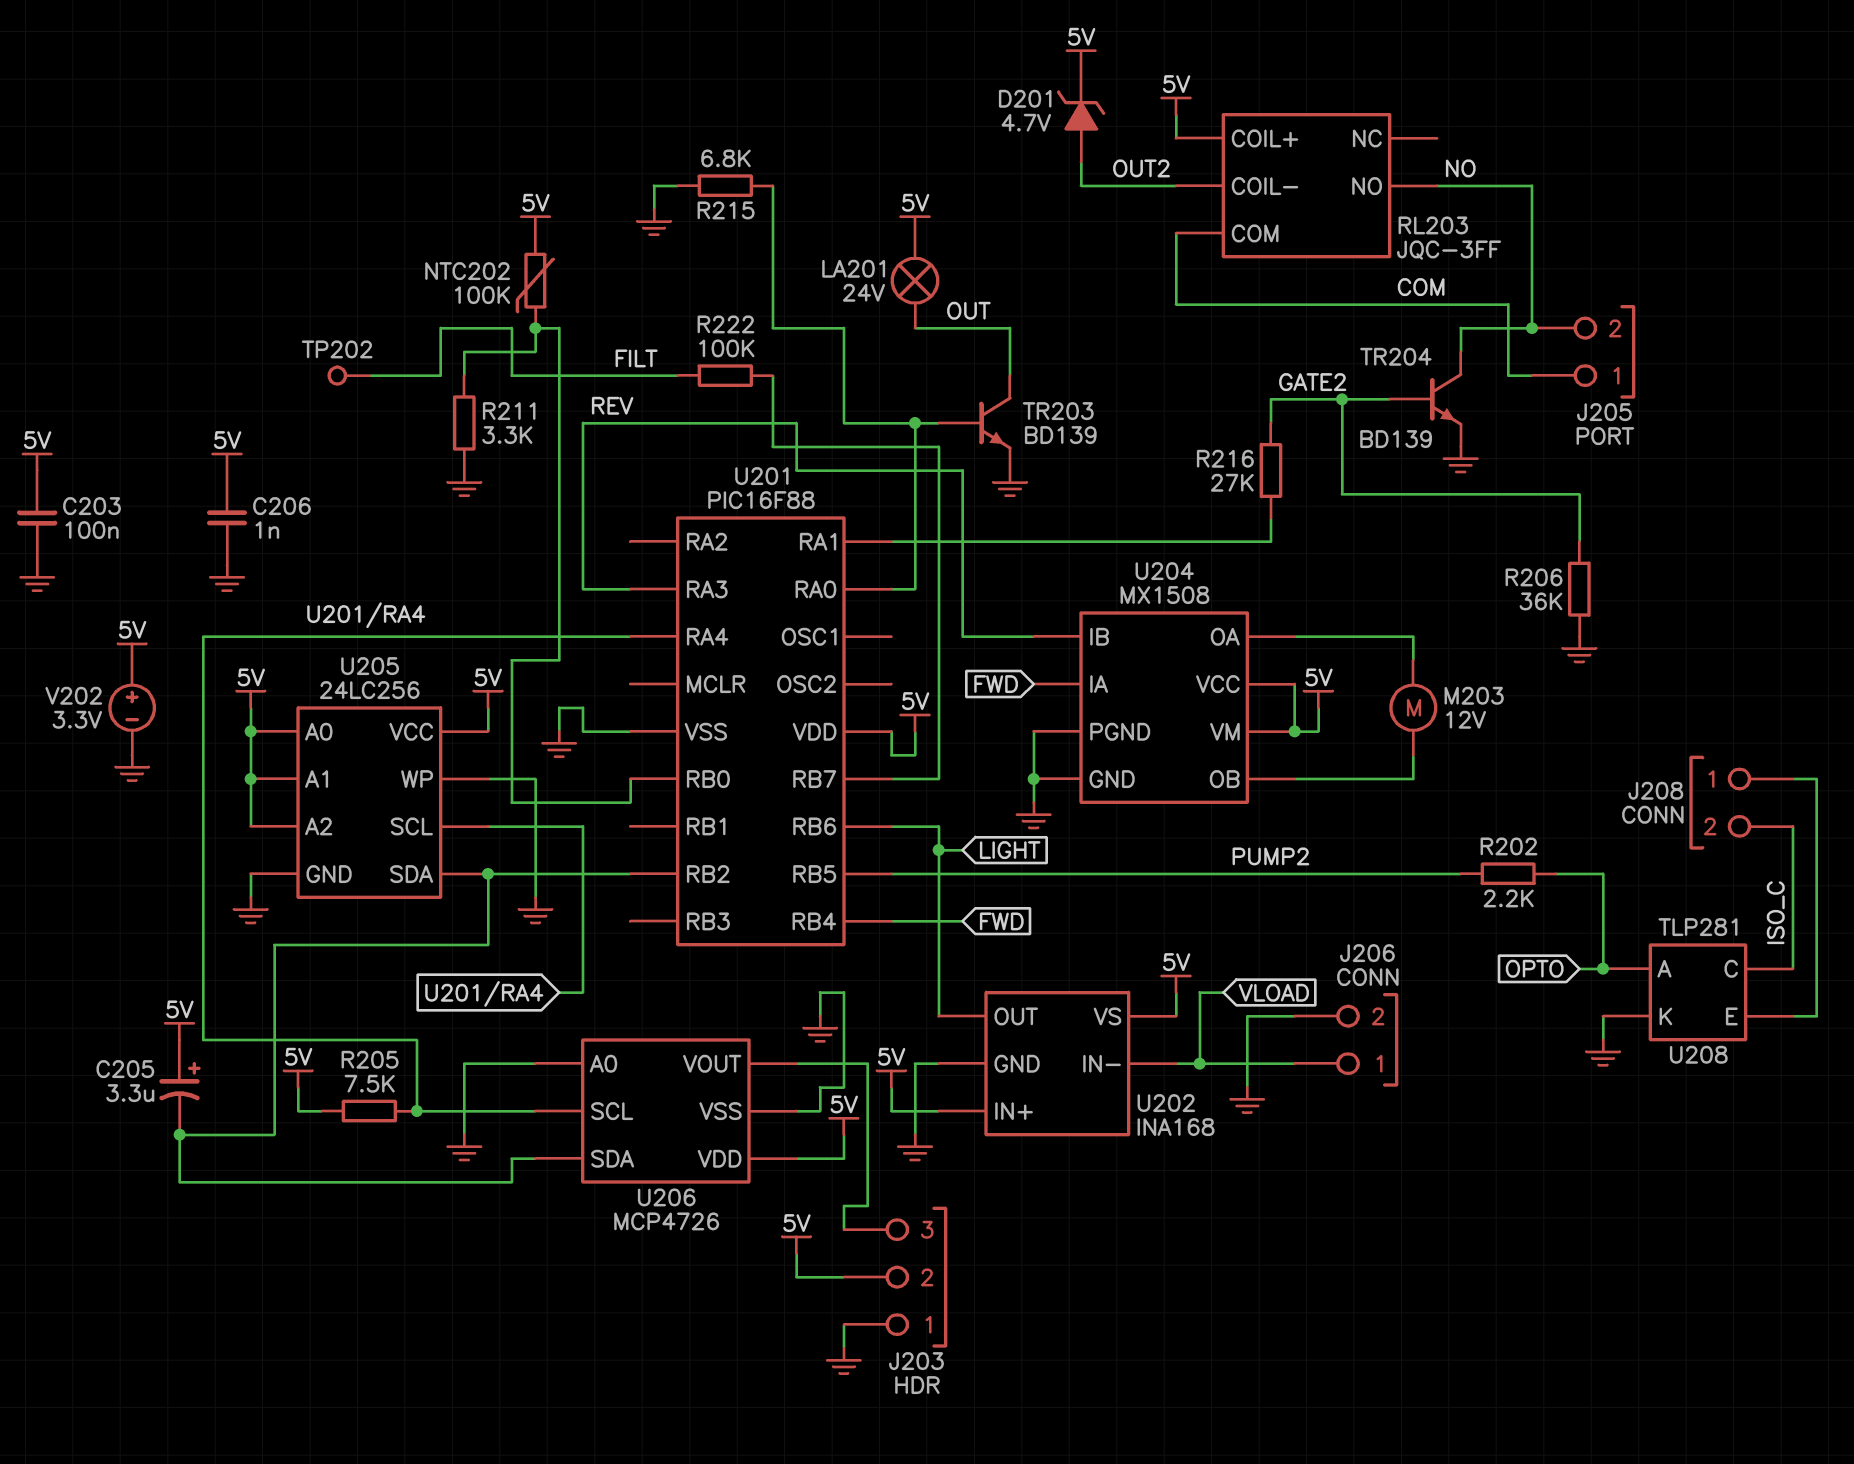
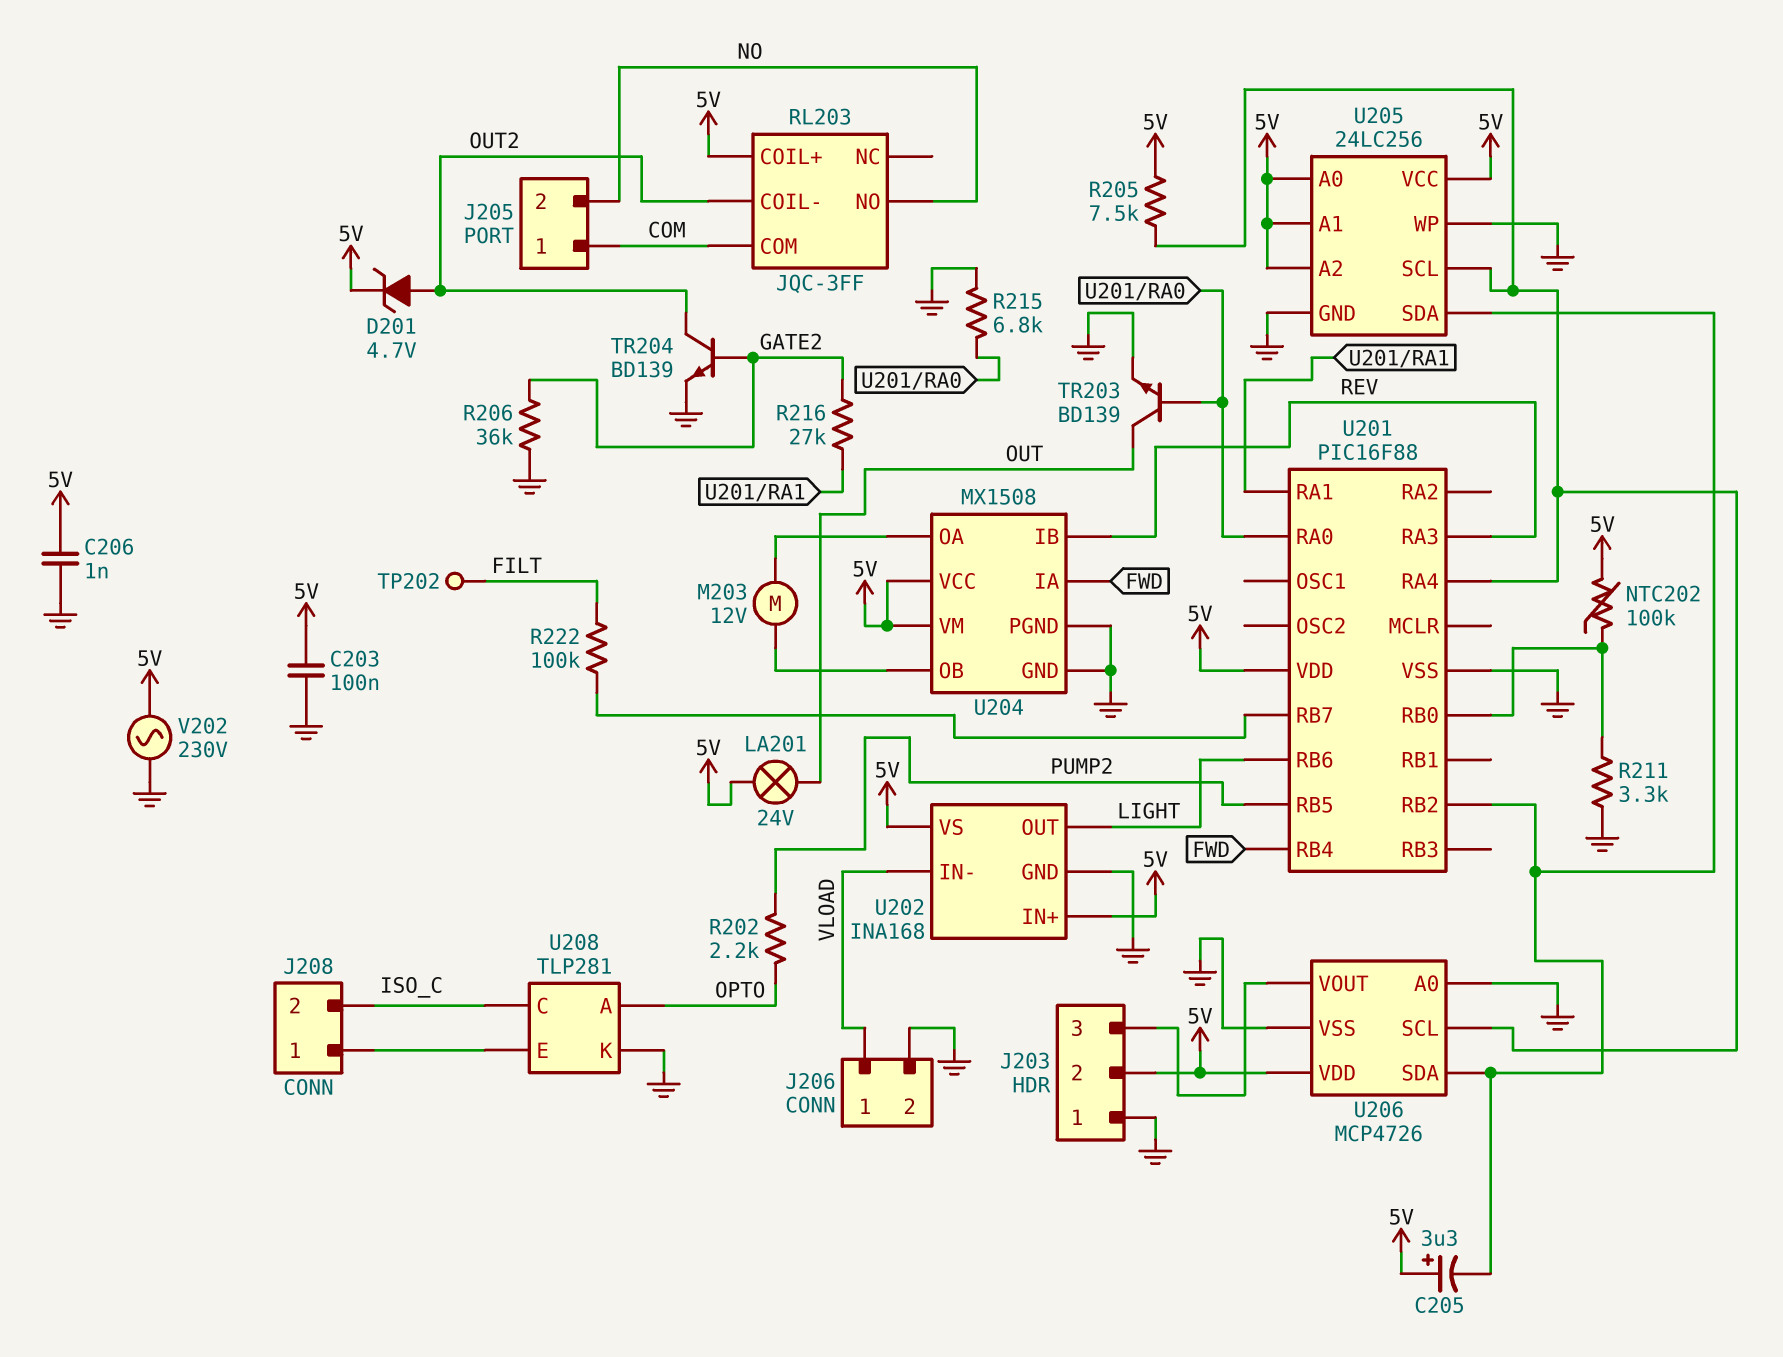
TR204: NPN BD139 (B GATE2, C NO, E GND) -> NPN BD139 (B GATE2, C OUT2, E GND)
V202: 3.3V (plus 5V, minus GND) -> AC 230V (5V, GND)

